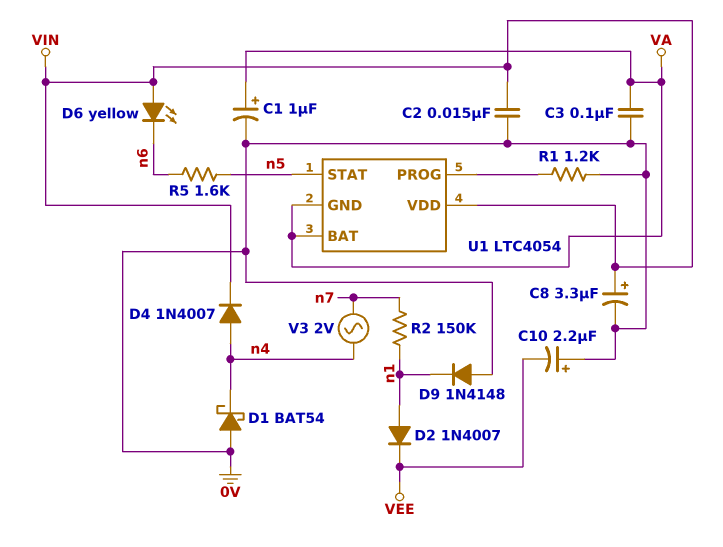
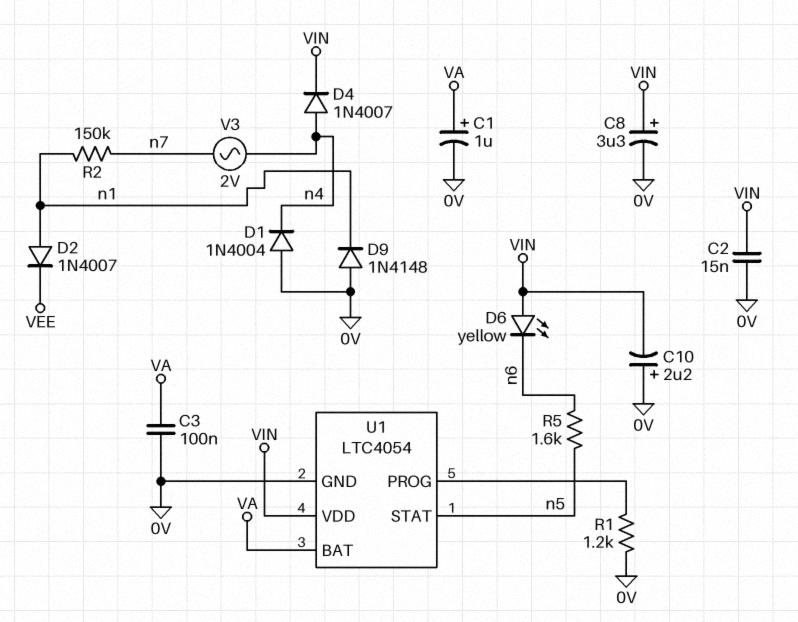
C10: 2.2uF (plus 0V, minus VEE) -> 2.2uF (plus 0V, minus VIN)
D1: schottky BAT54 (A 0V, K n4) -> diode 1N4004 (A 0V, K n4)
U1 pin GND: VA -> 0V

